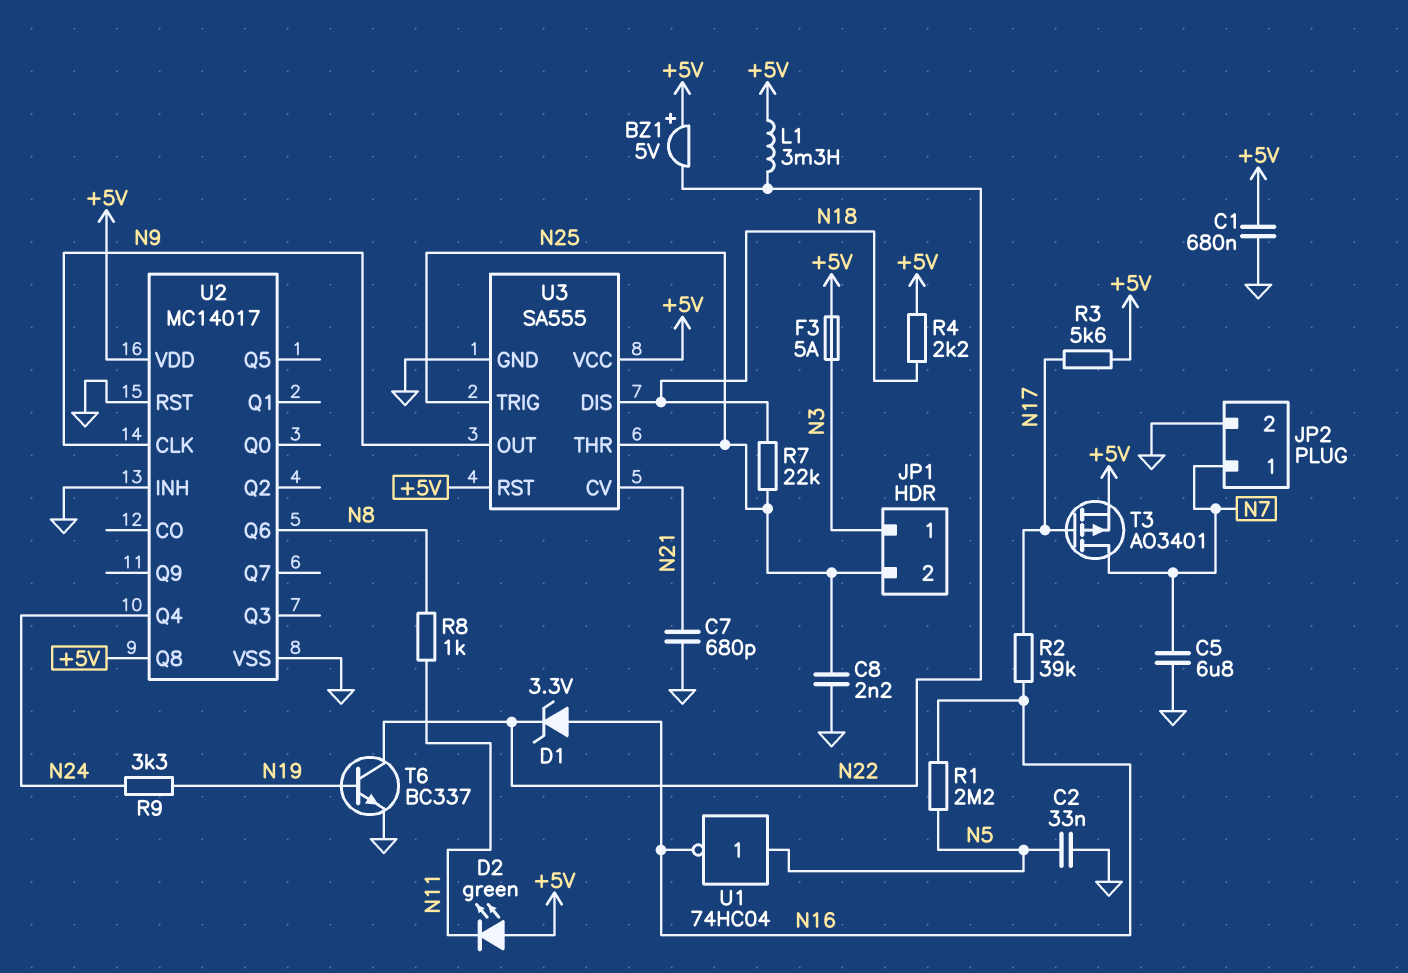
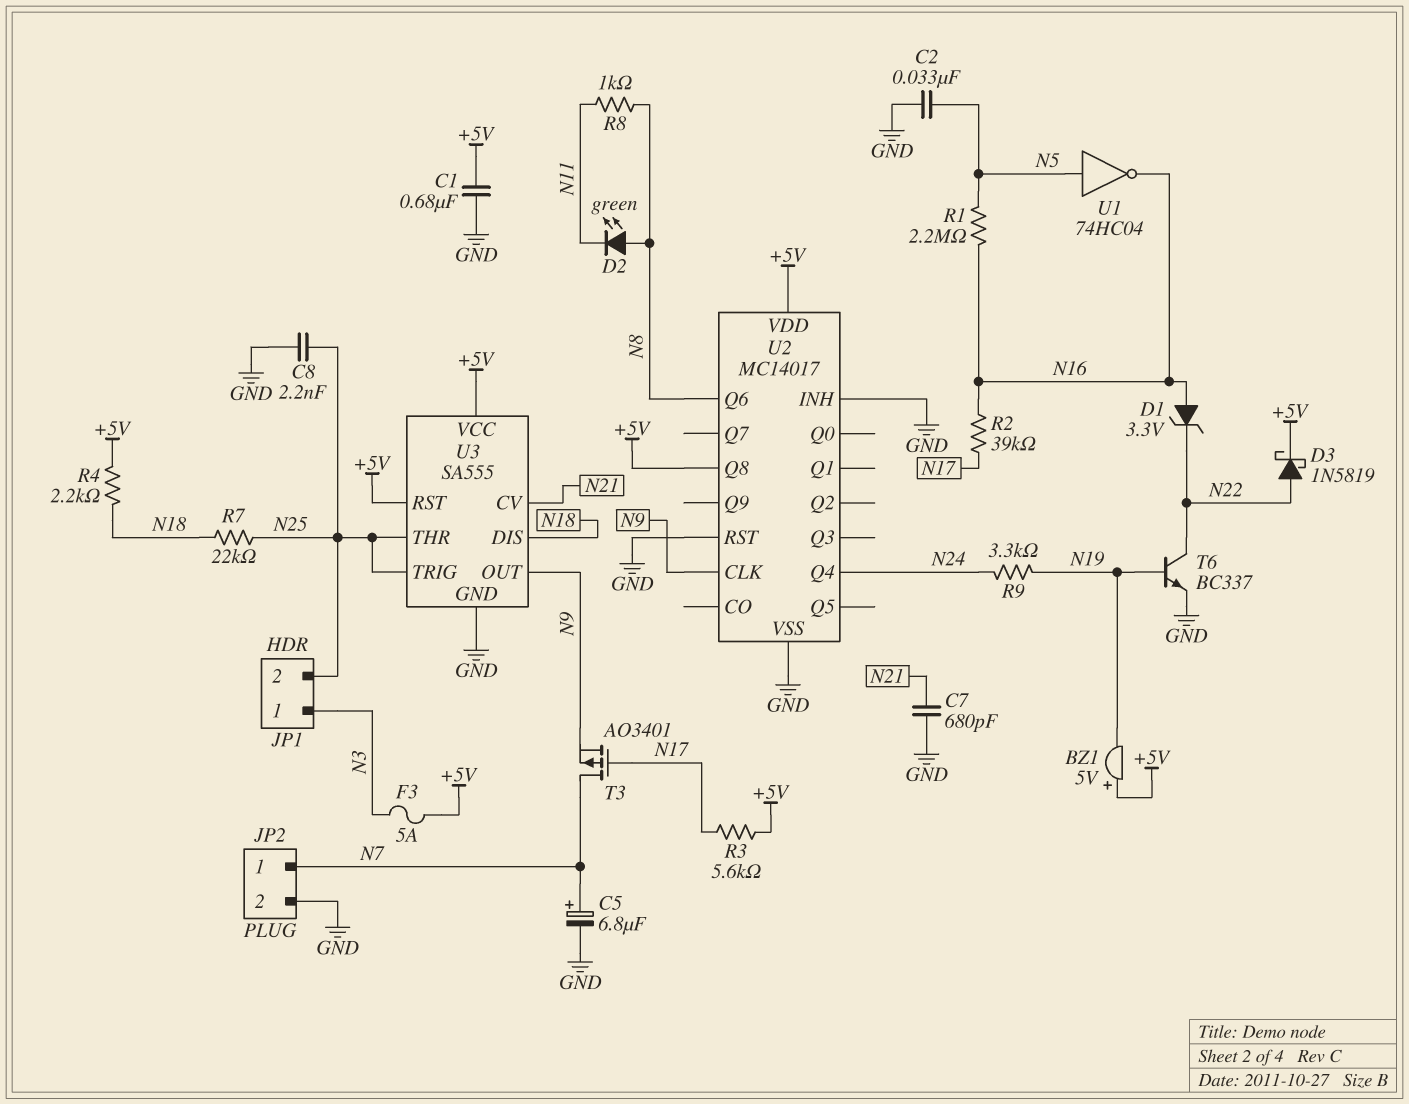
BZ1: buzzer 5V (plus +5V, minus N22) -> buzzer 5V (plus +5V, minus N19)
C5: 6.8uF (GND, N7) -> 6.8uF (plus N7, minus GND)
D2: LED green (A +5V, K N11) -> LED green (A N8, K N11)
D3: none -> schottky 1N5819 (A N22, K +5V)
L1: 3.3mH (+5V, N22) -> none
T3: PMOS AO3401 (G N17, D N7, S +5V) -> PMOS AO3401 (G N17, D N7, S N9)

